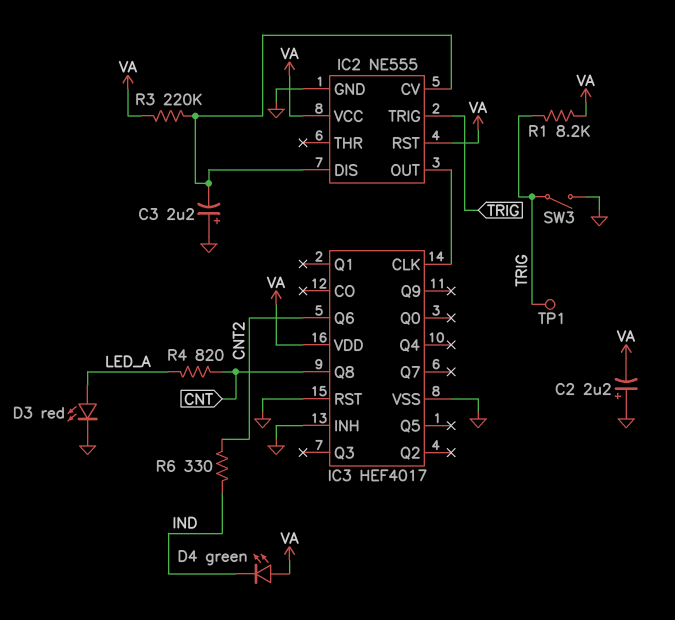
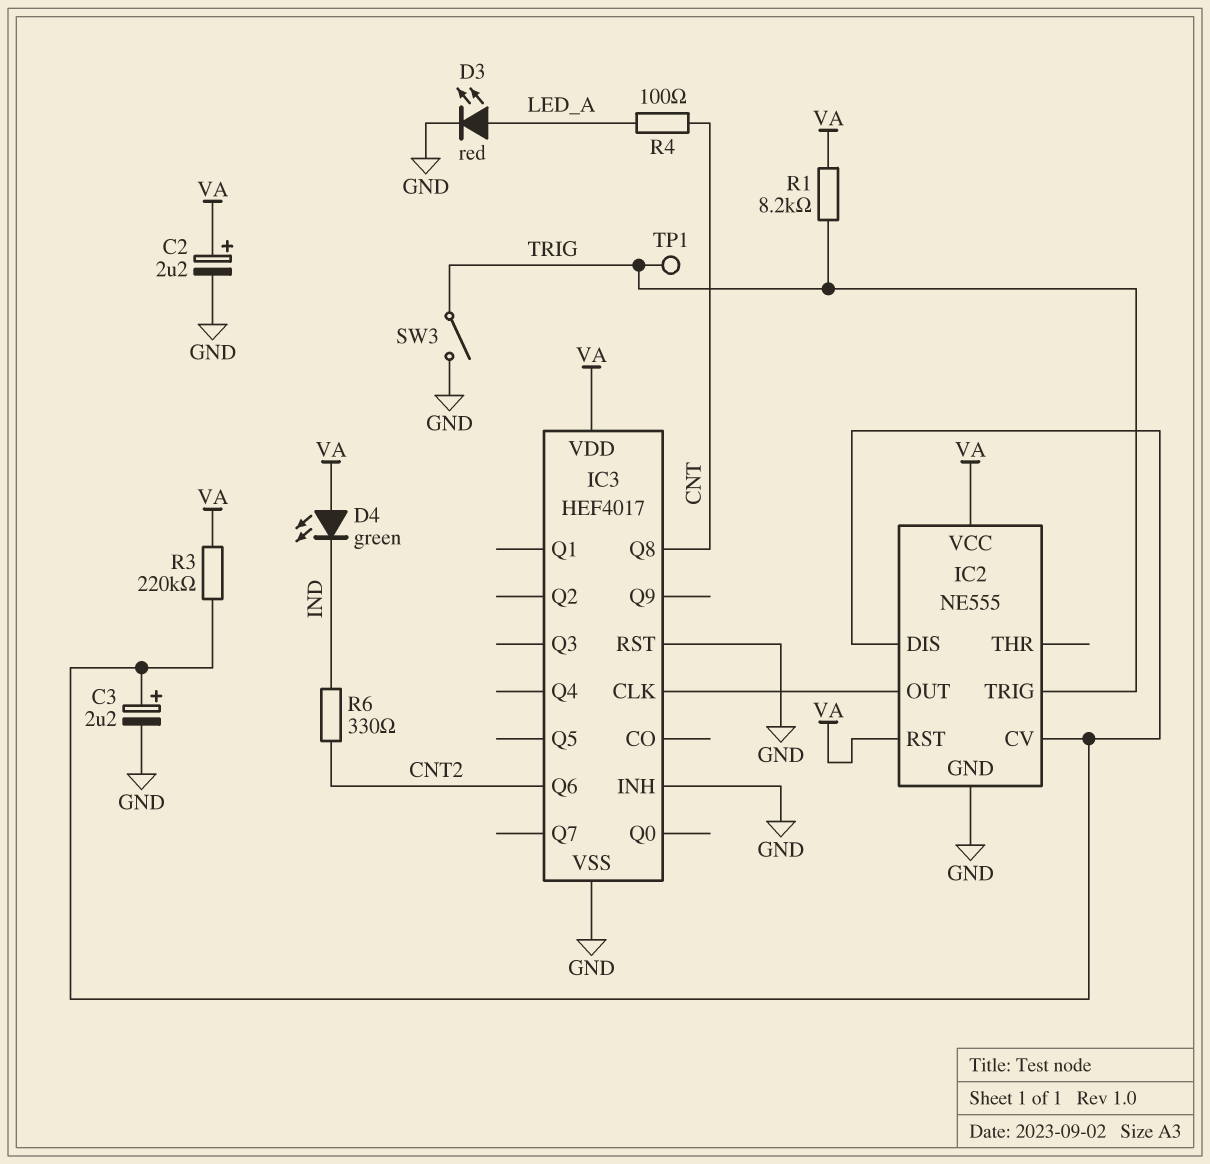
C2: 2.2uF (plus GND, minus VA) -> 2.2uF (plus VA, minus GND)
C3: 2.2uF (plus GND, minus IC2/CV) -> 2.2uF (plus IC2/CV, minus GND)
R4: 820 (CNT, LED_A) -> 100 (CNT, LED_A)

